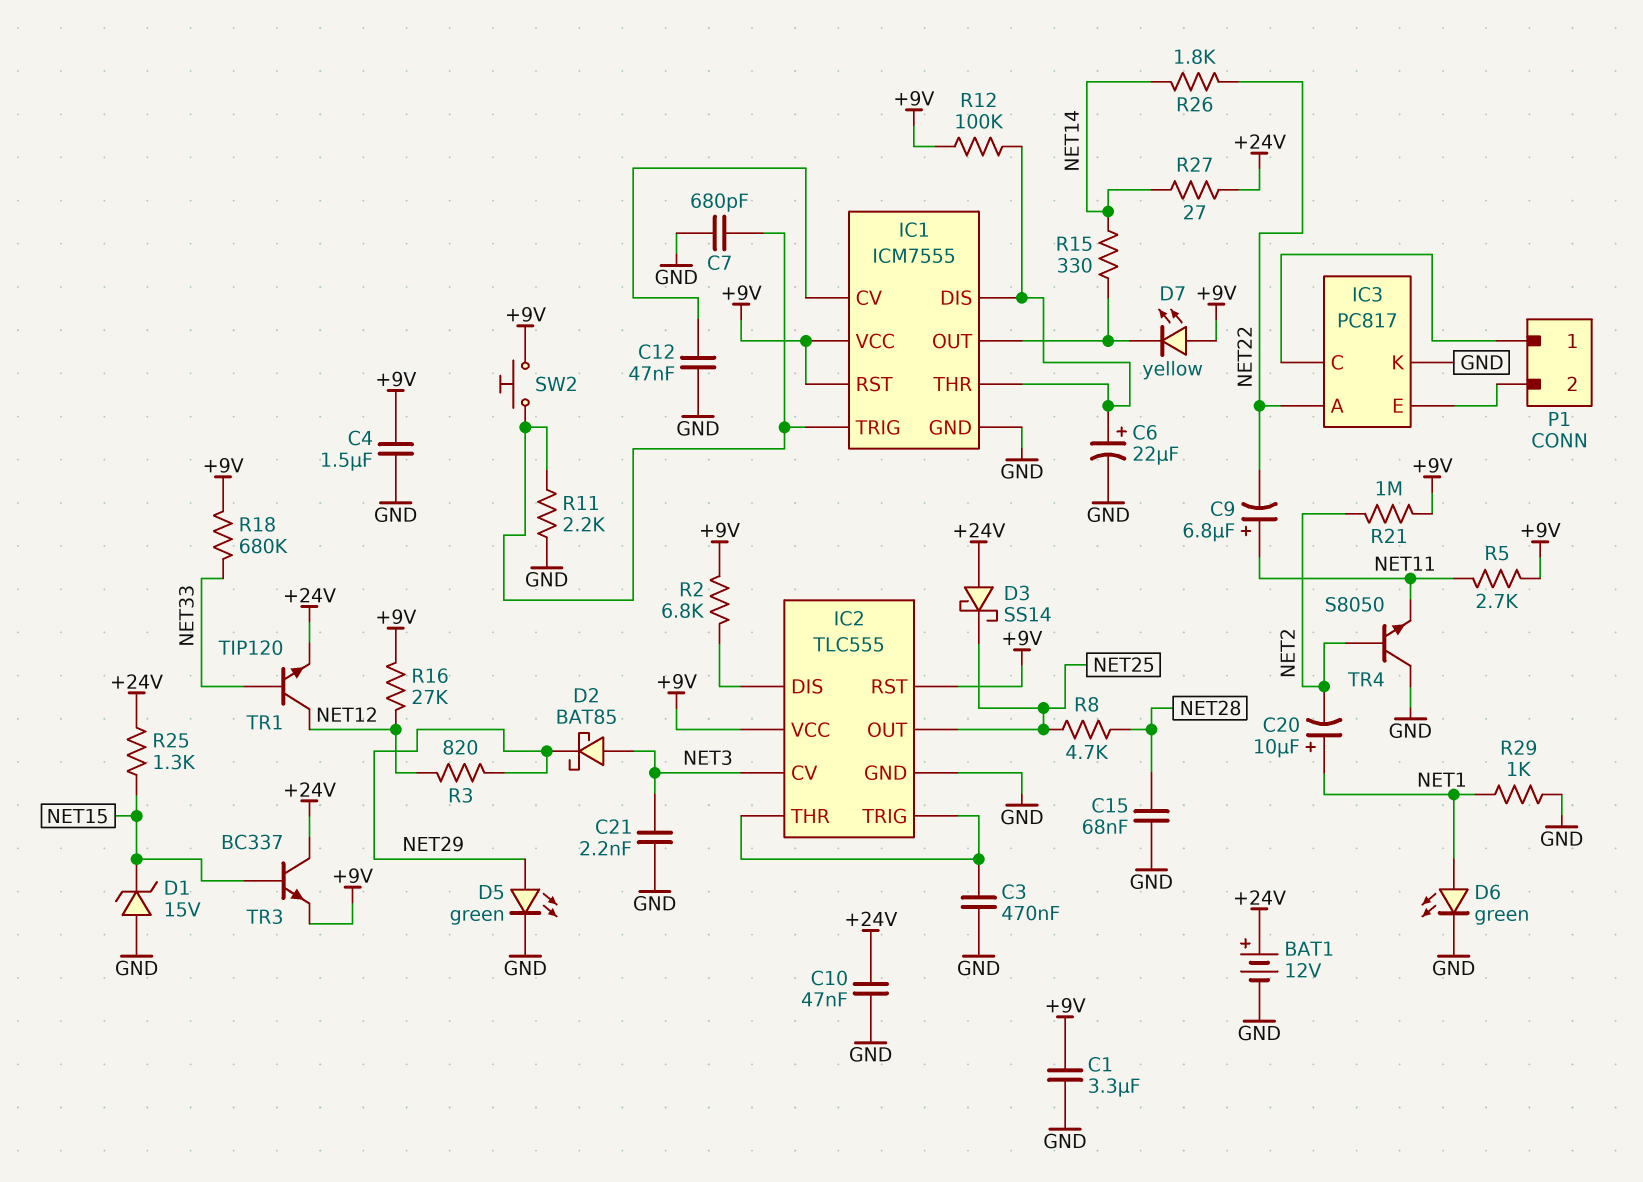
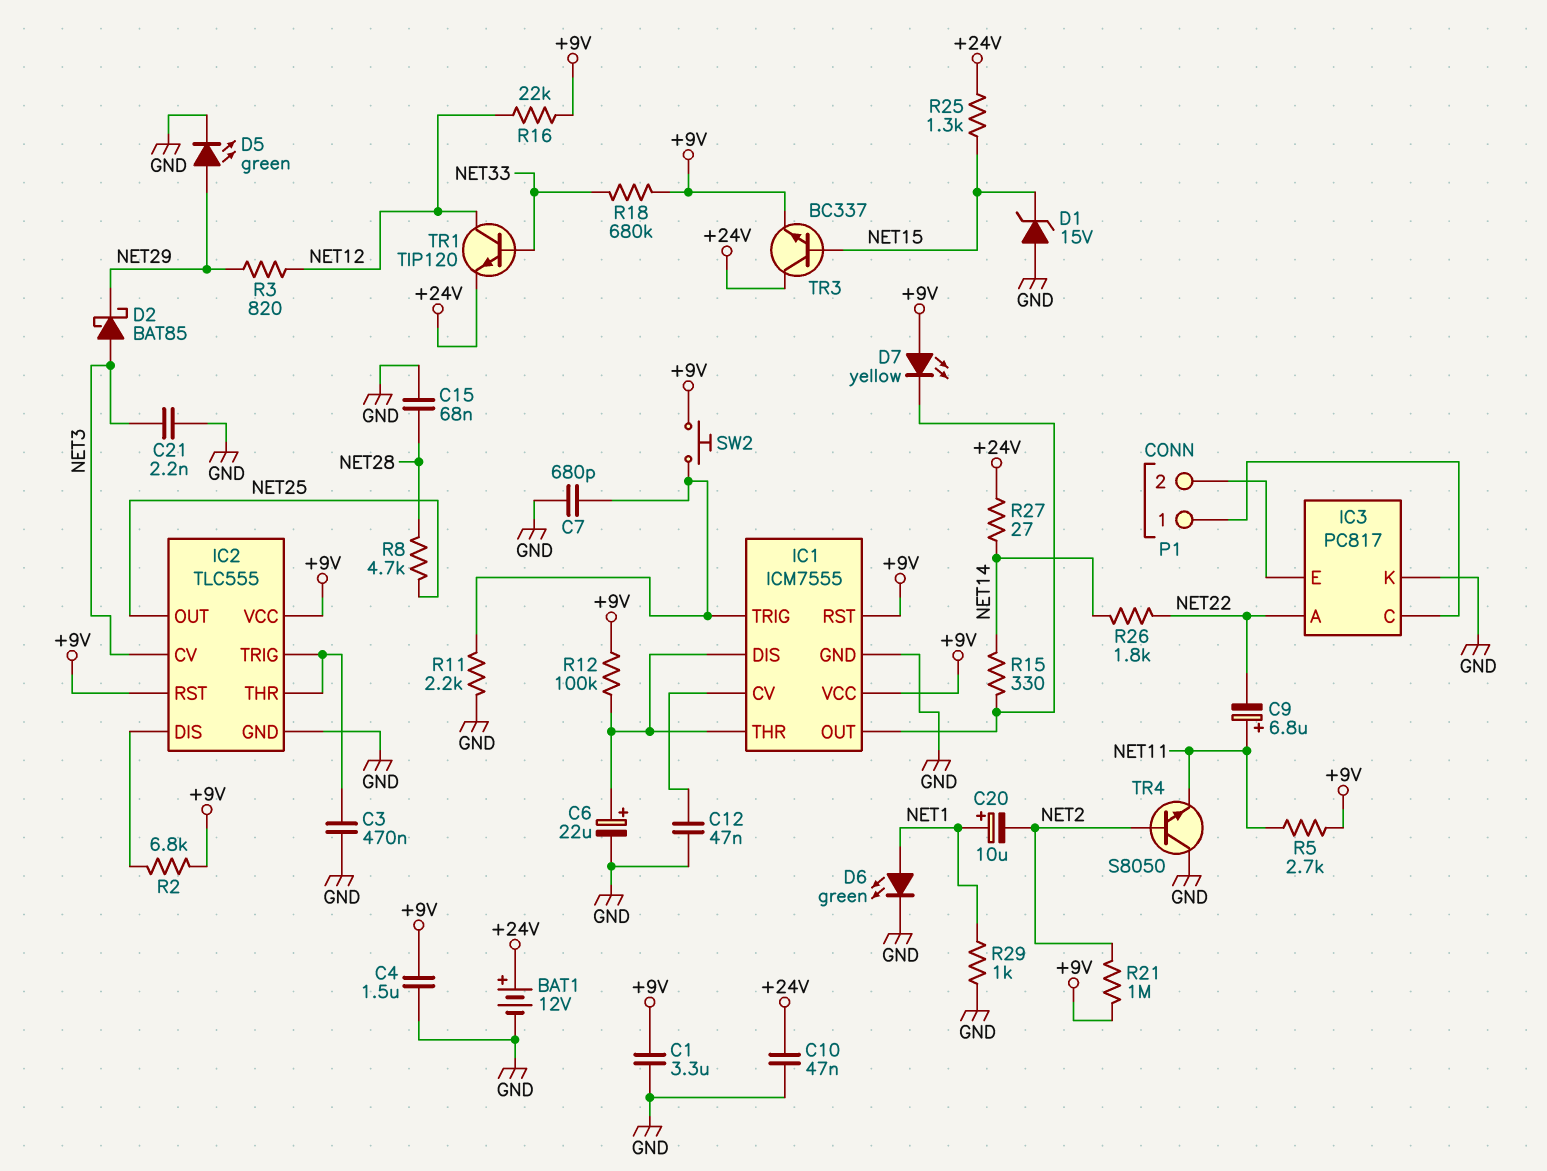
D3: schottky SS14 (A +24V, K NET25) -> none
R16: 27k (+9V, NET12) -> 22k (+9V, NET12)

